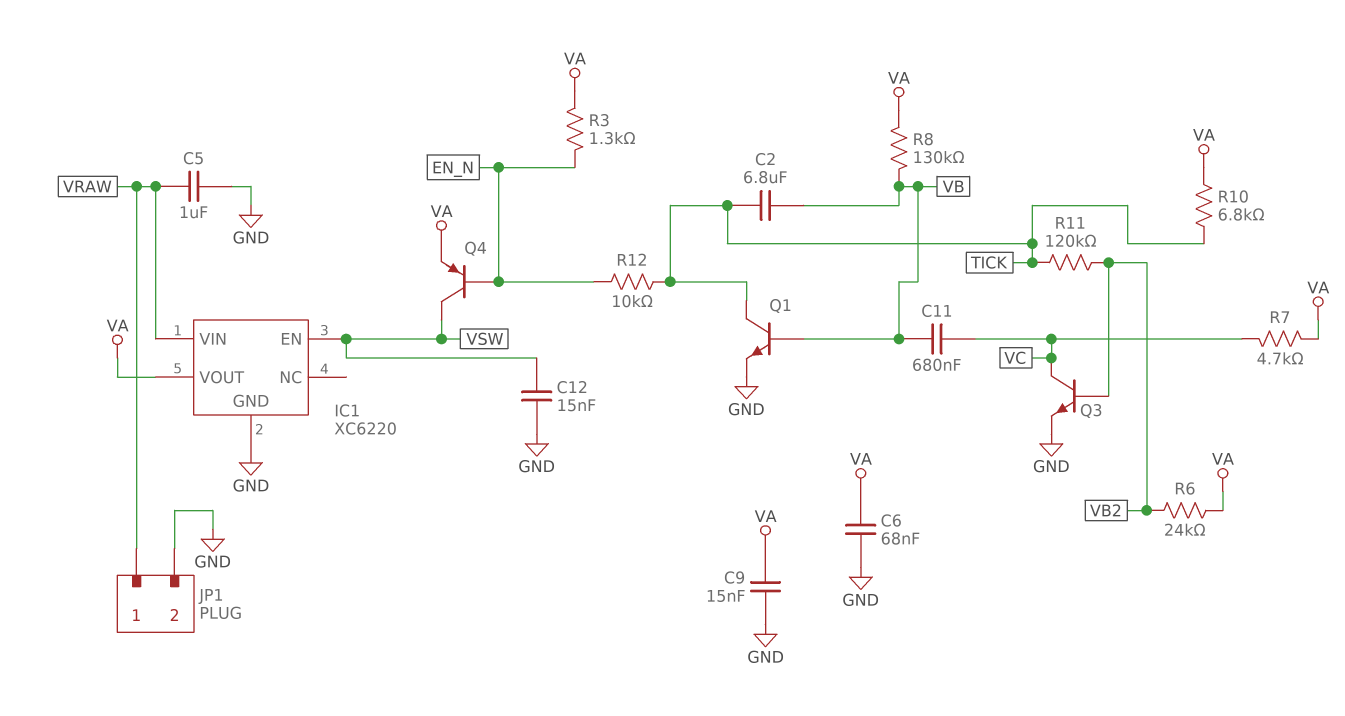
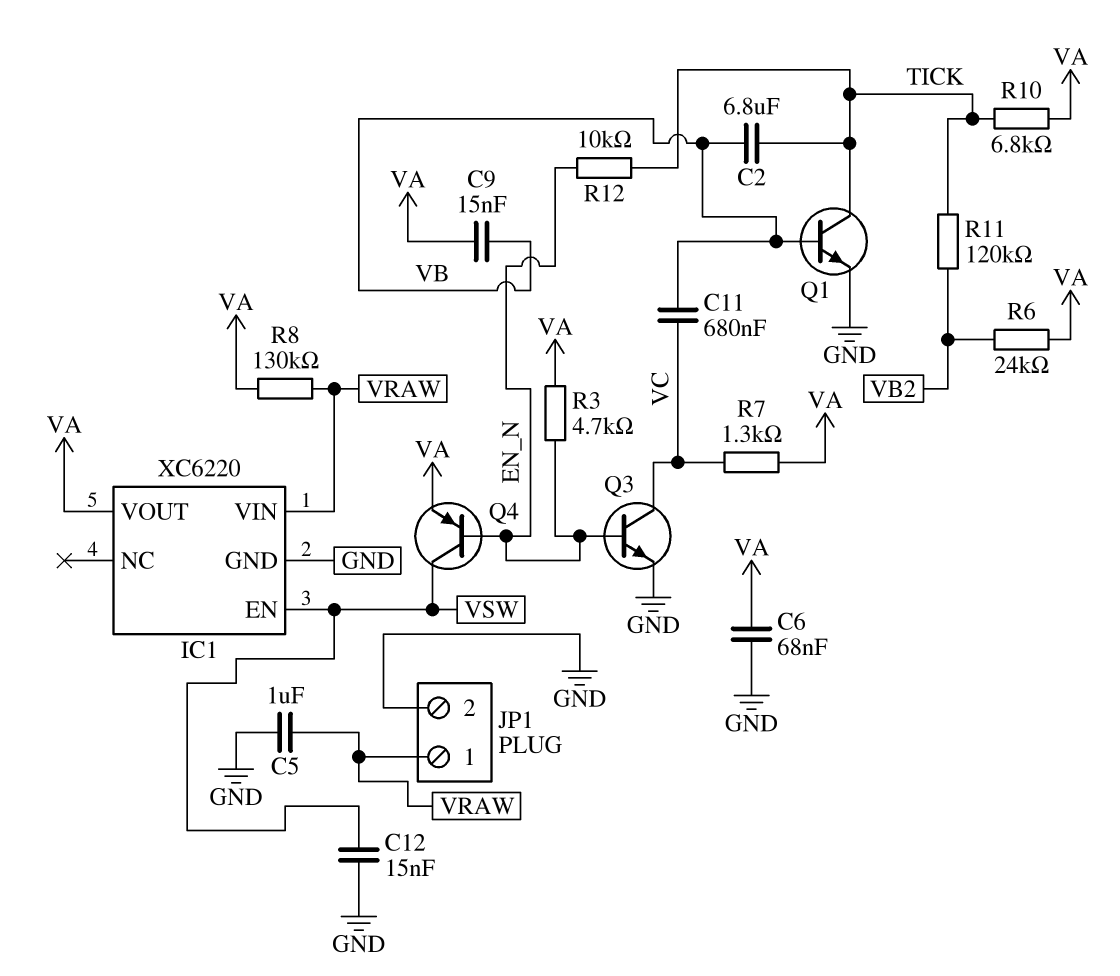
C9: 15nF (GND, VA) -> 15nF (VA, VB)
Q3: NPN (B VB2, C VC, E GND) -> NPN (B EN_N, C VC, E GND)
R3: 1.3k (EN_N, VA) -> 4.7k (EN_N, VA)
R7: 4.7k (VA, VC) -> 1.3k (VA, VC)
R8: 130k (VA, VB) -> 130k (VA, VRAW)

